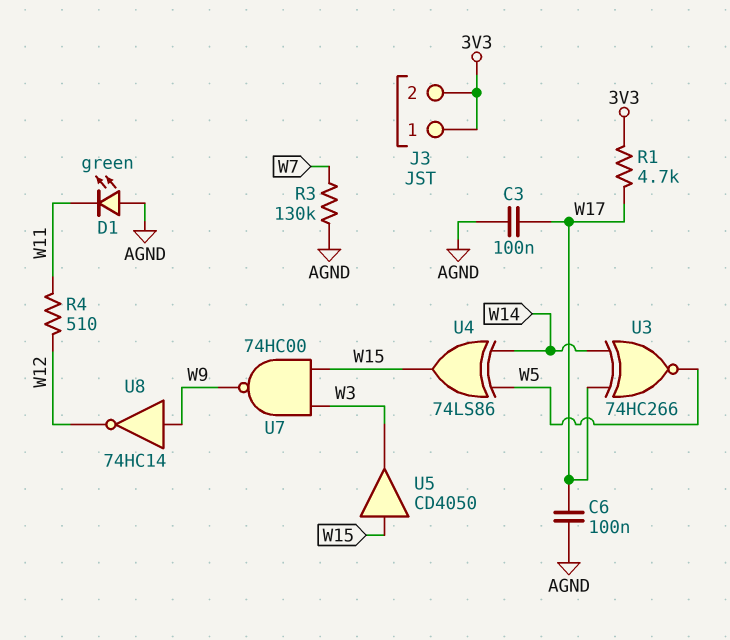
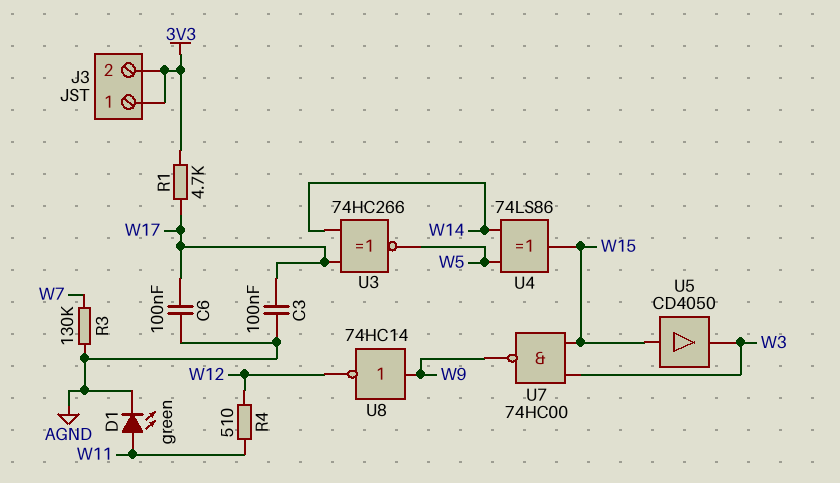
D1: LED green (A AGND, K W11) -> LED green (A W11, K AGND)

